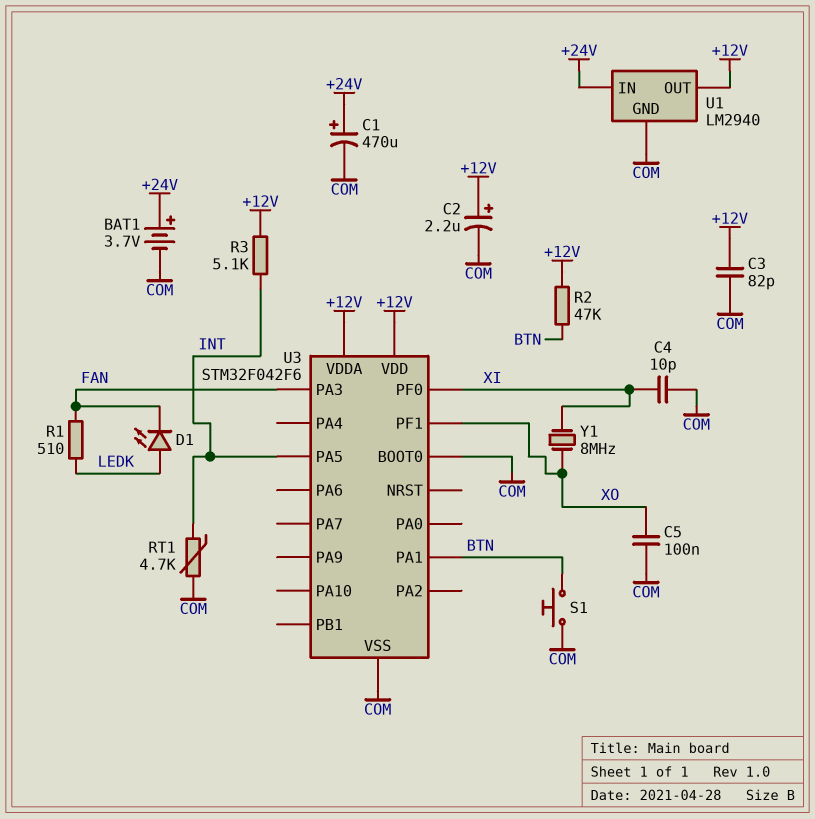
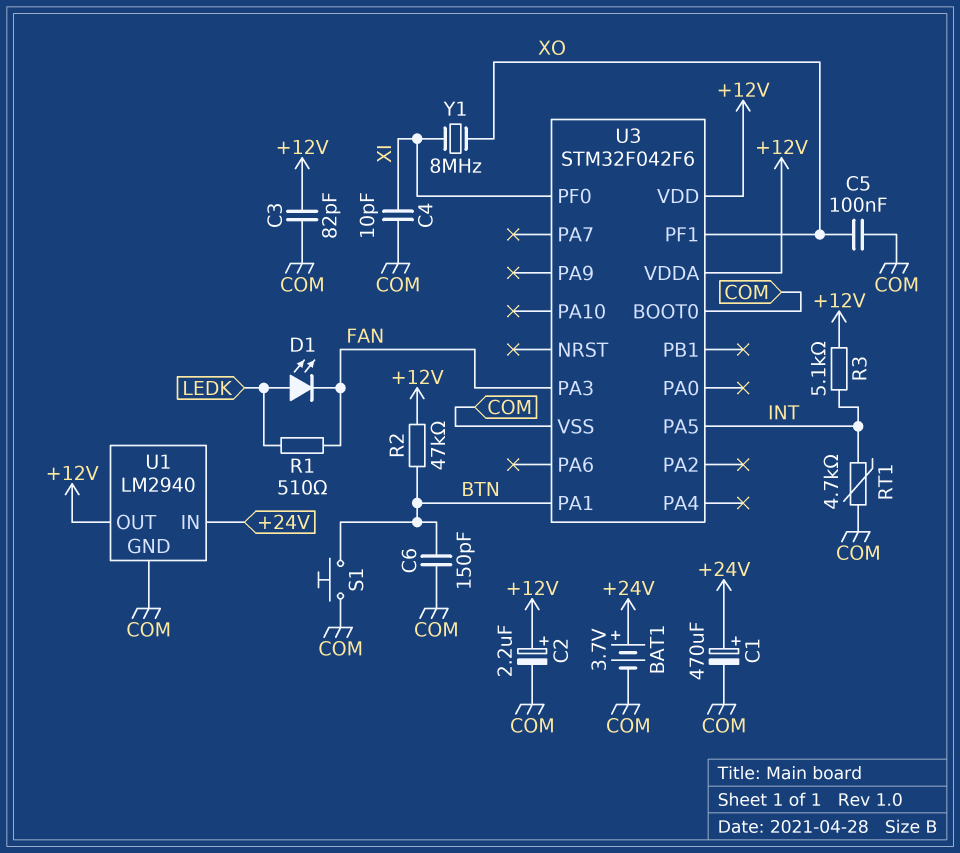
C6: none -> 150pF (BTN, COM)

